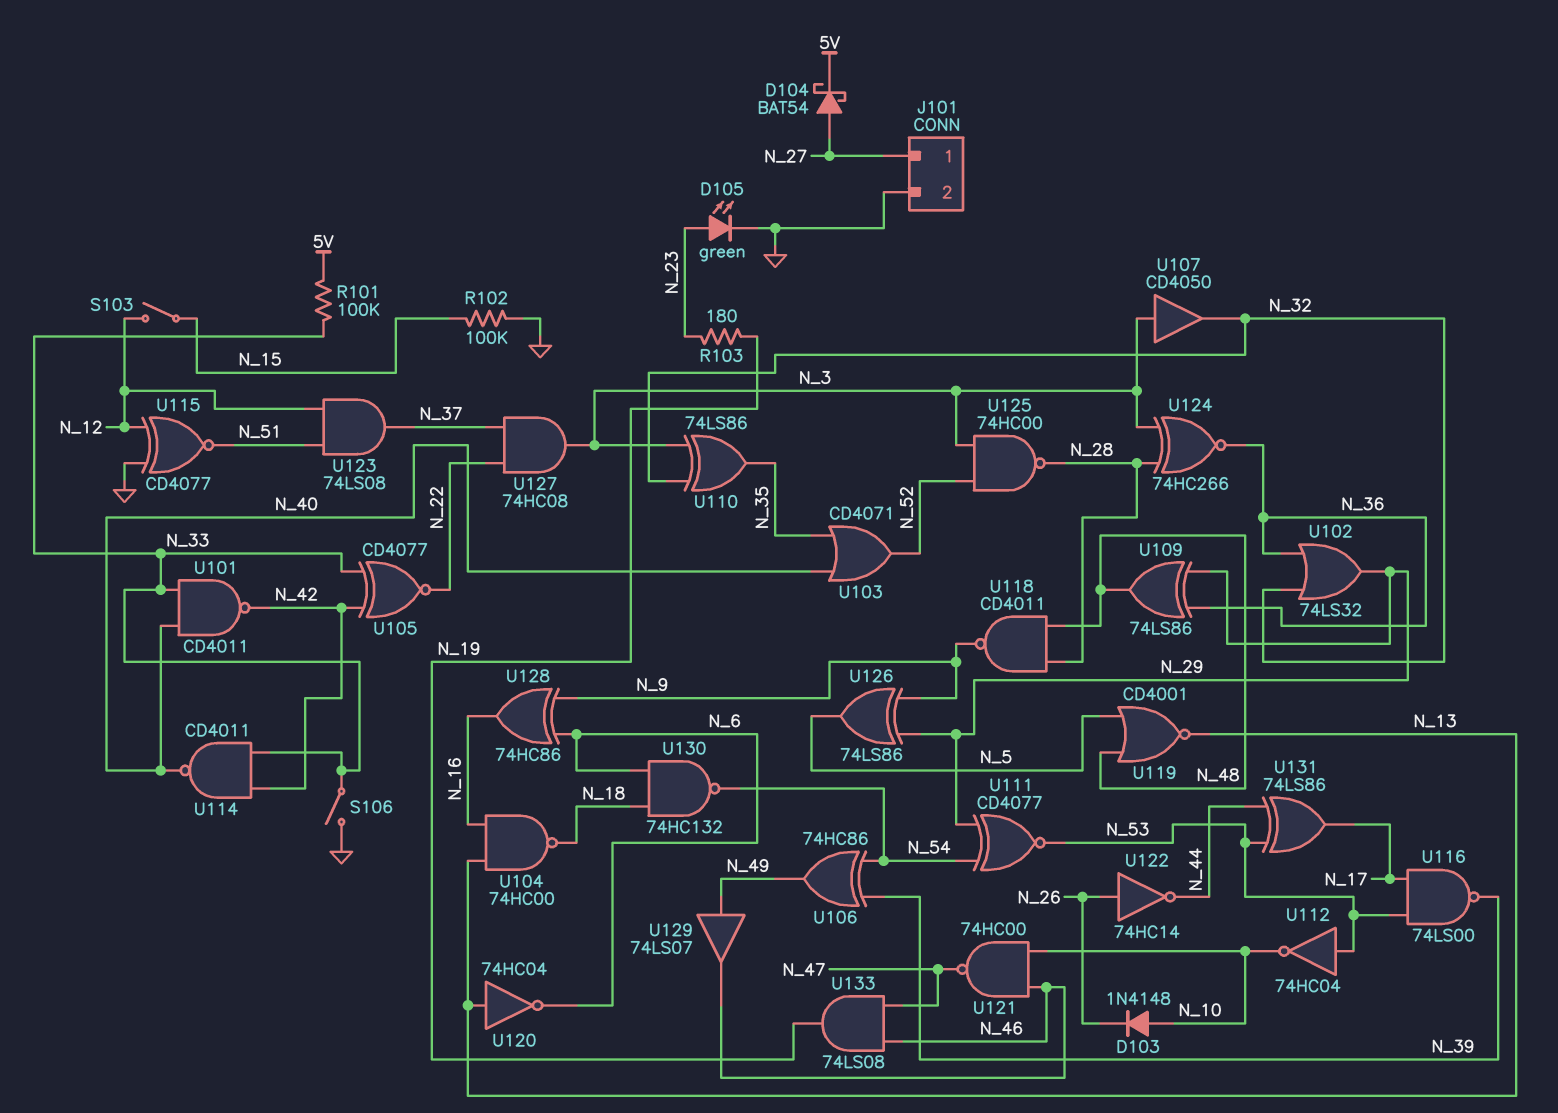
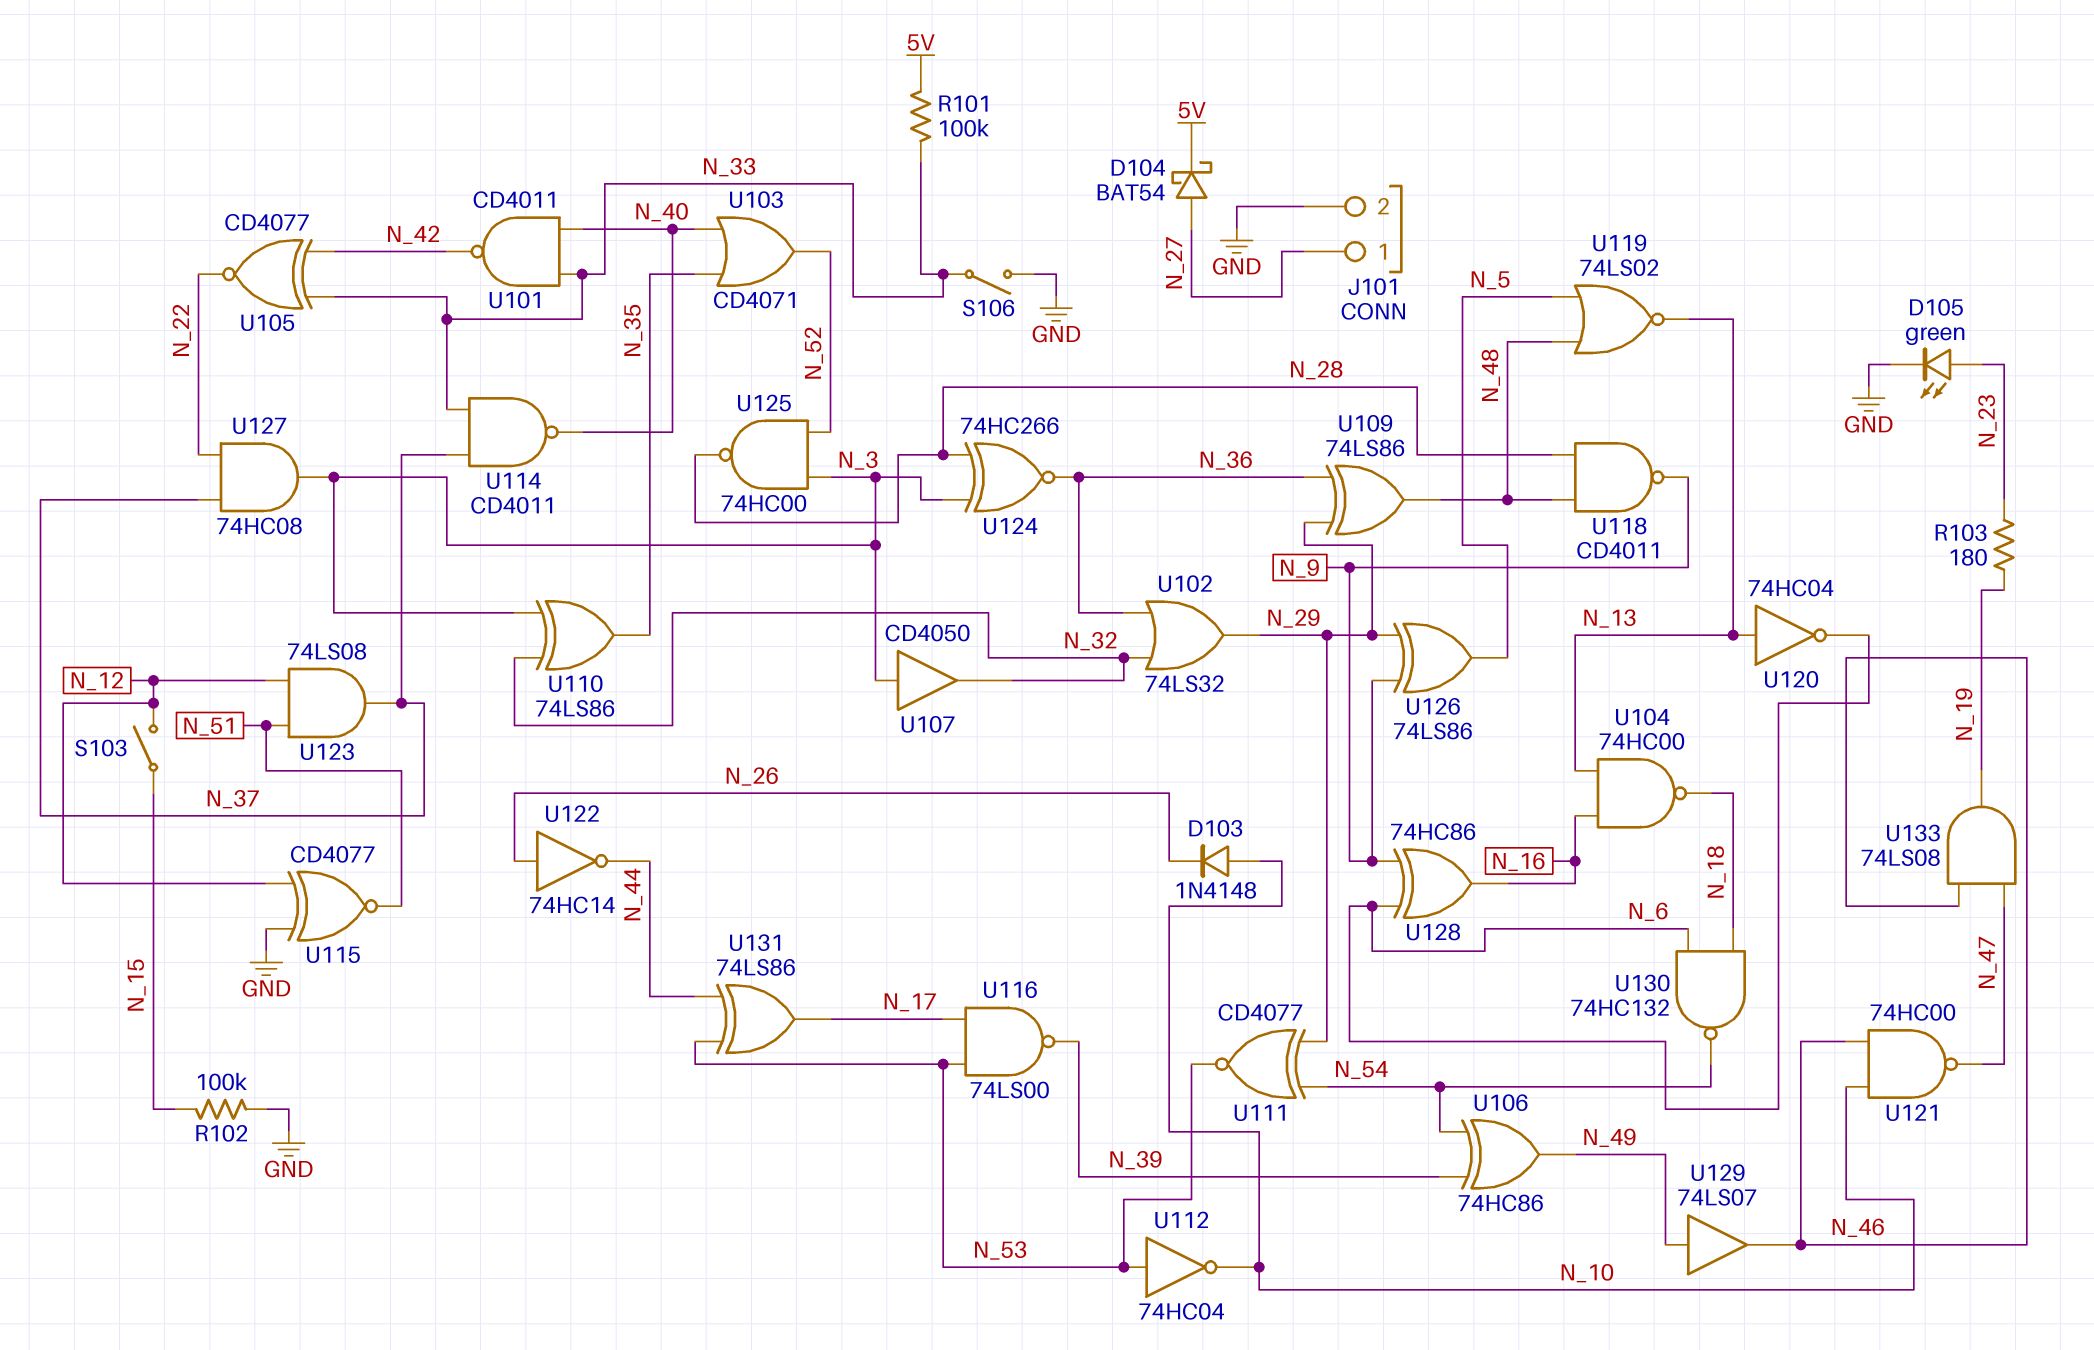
U114: NAND CD4011 (in N_33, in N_42, out N_40) -> NAND CD4011 (in N_33, in N_37, out N_40)
U119: NOR CD4001 (in N_5, in N_48, out N_13) -> NOR 74LS02 (in N_5, in N_48, out N_13)

